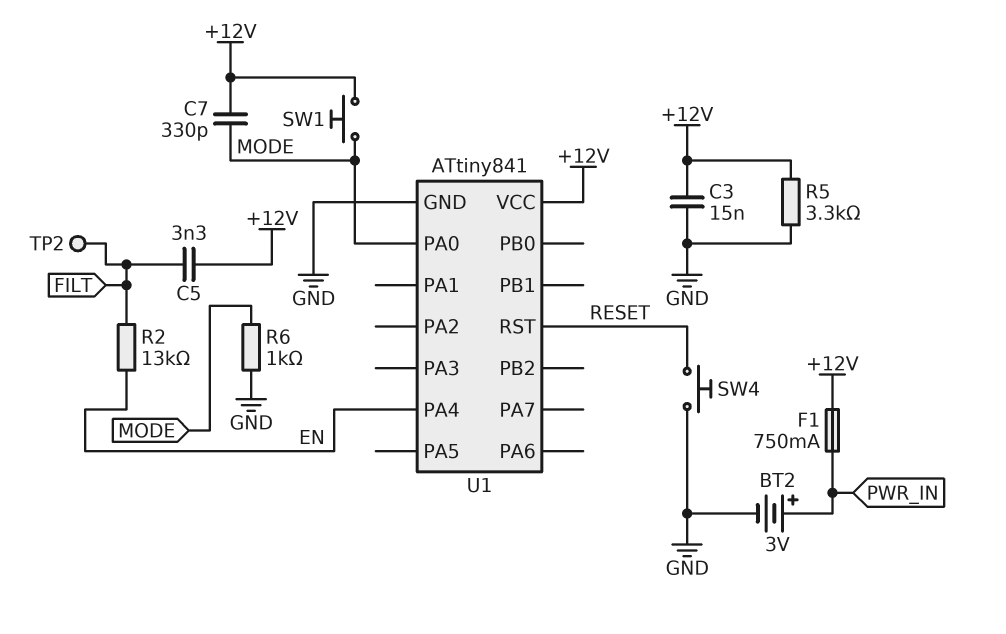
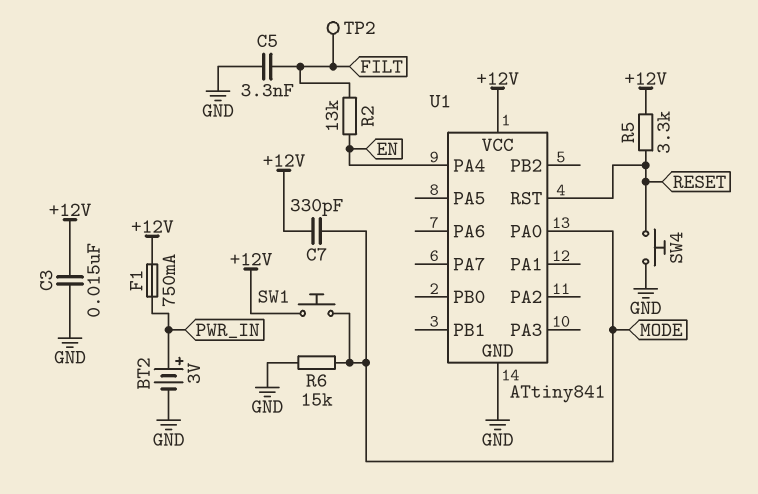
C5: 3.3nF (+12V, FILT) -> 3.3nF (FILT, GND)
R5: 3.3k (+12V, GND) -> 3.3k (+12V, RESET)
R6: 1k (GND, MODE) -> 15k (GND, MODE)

